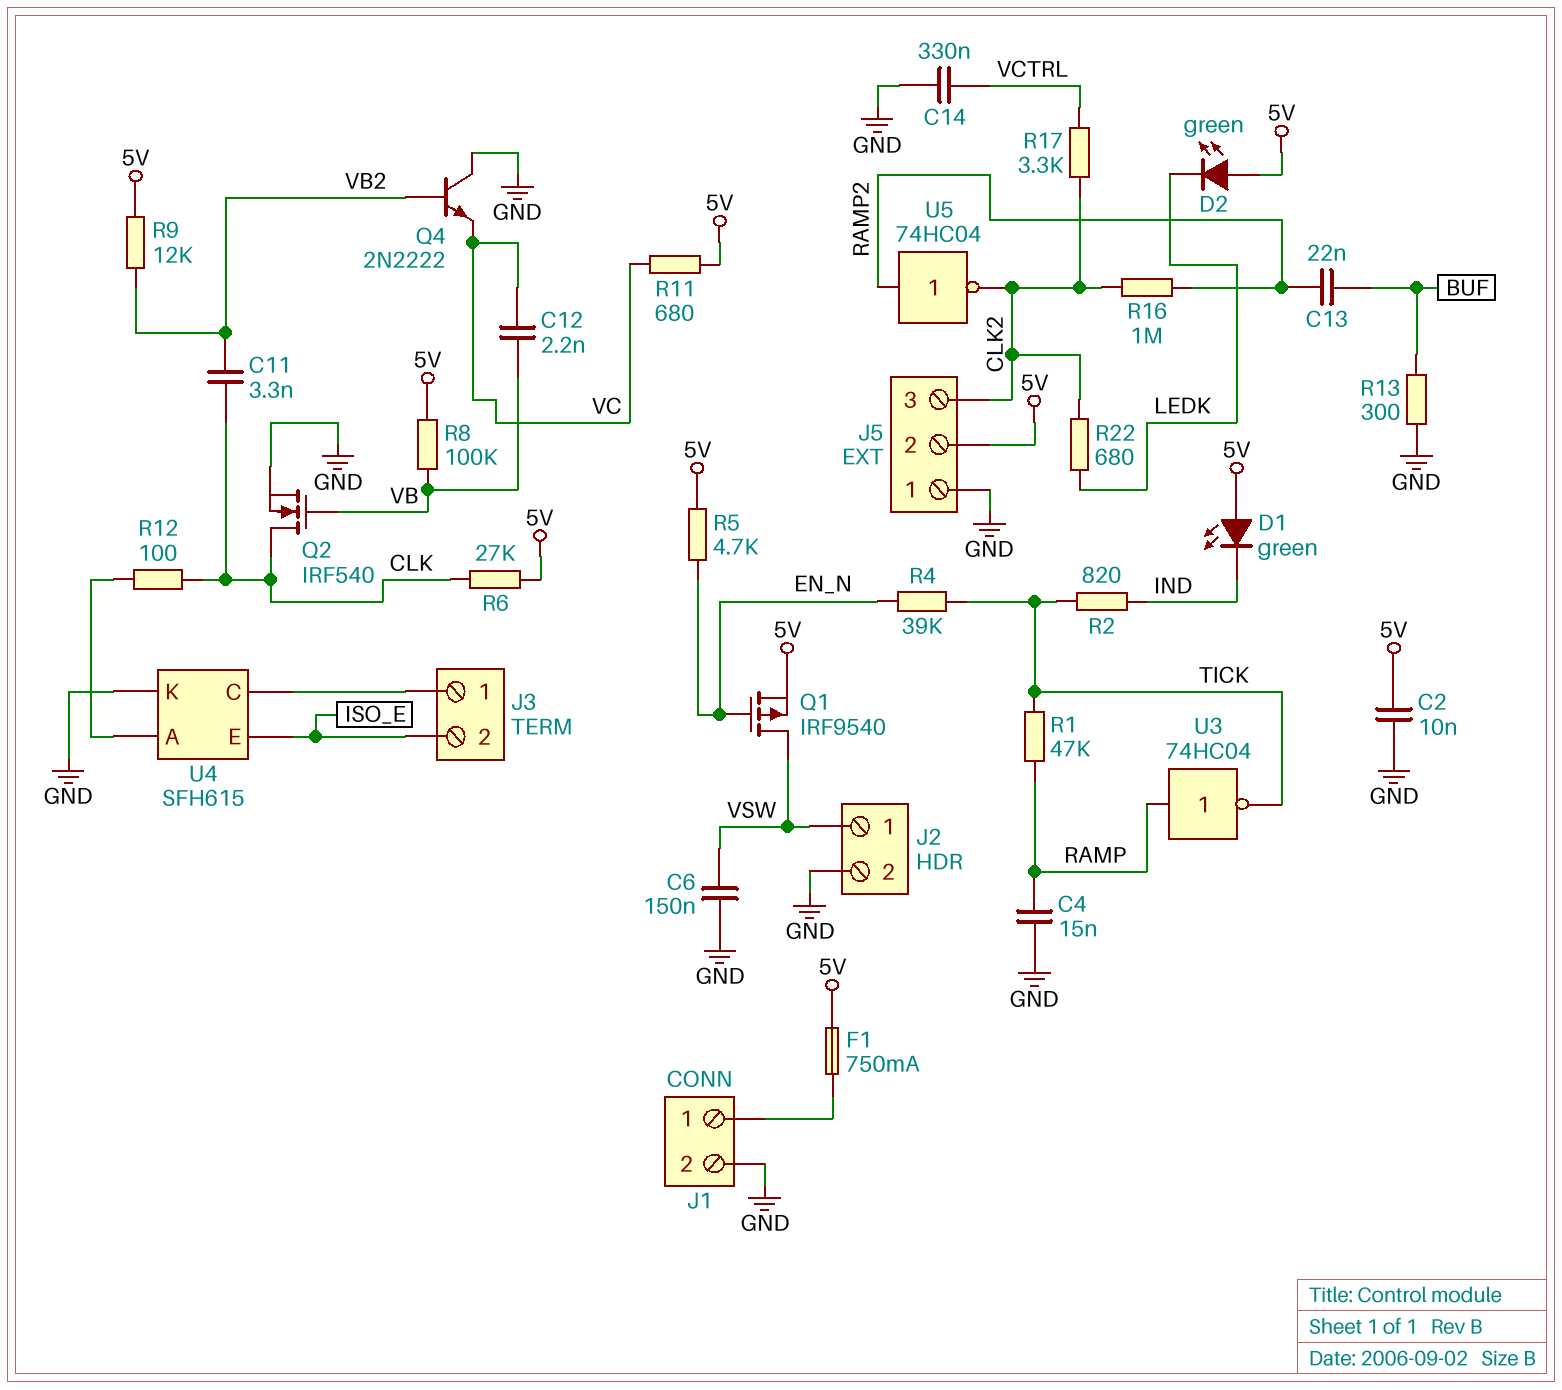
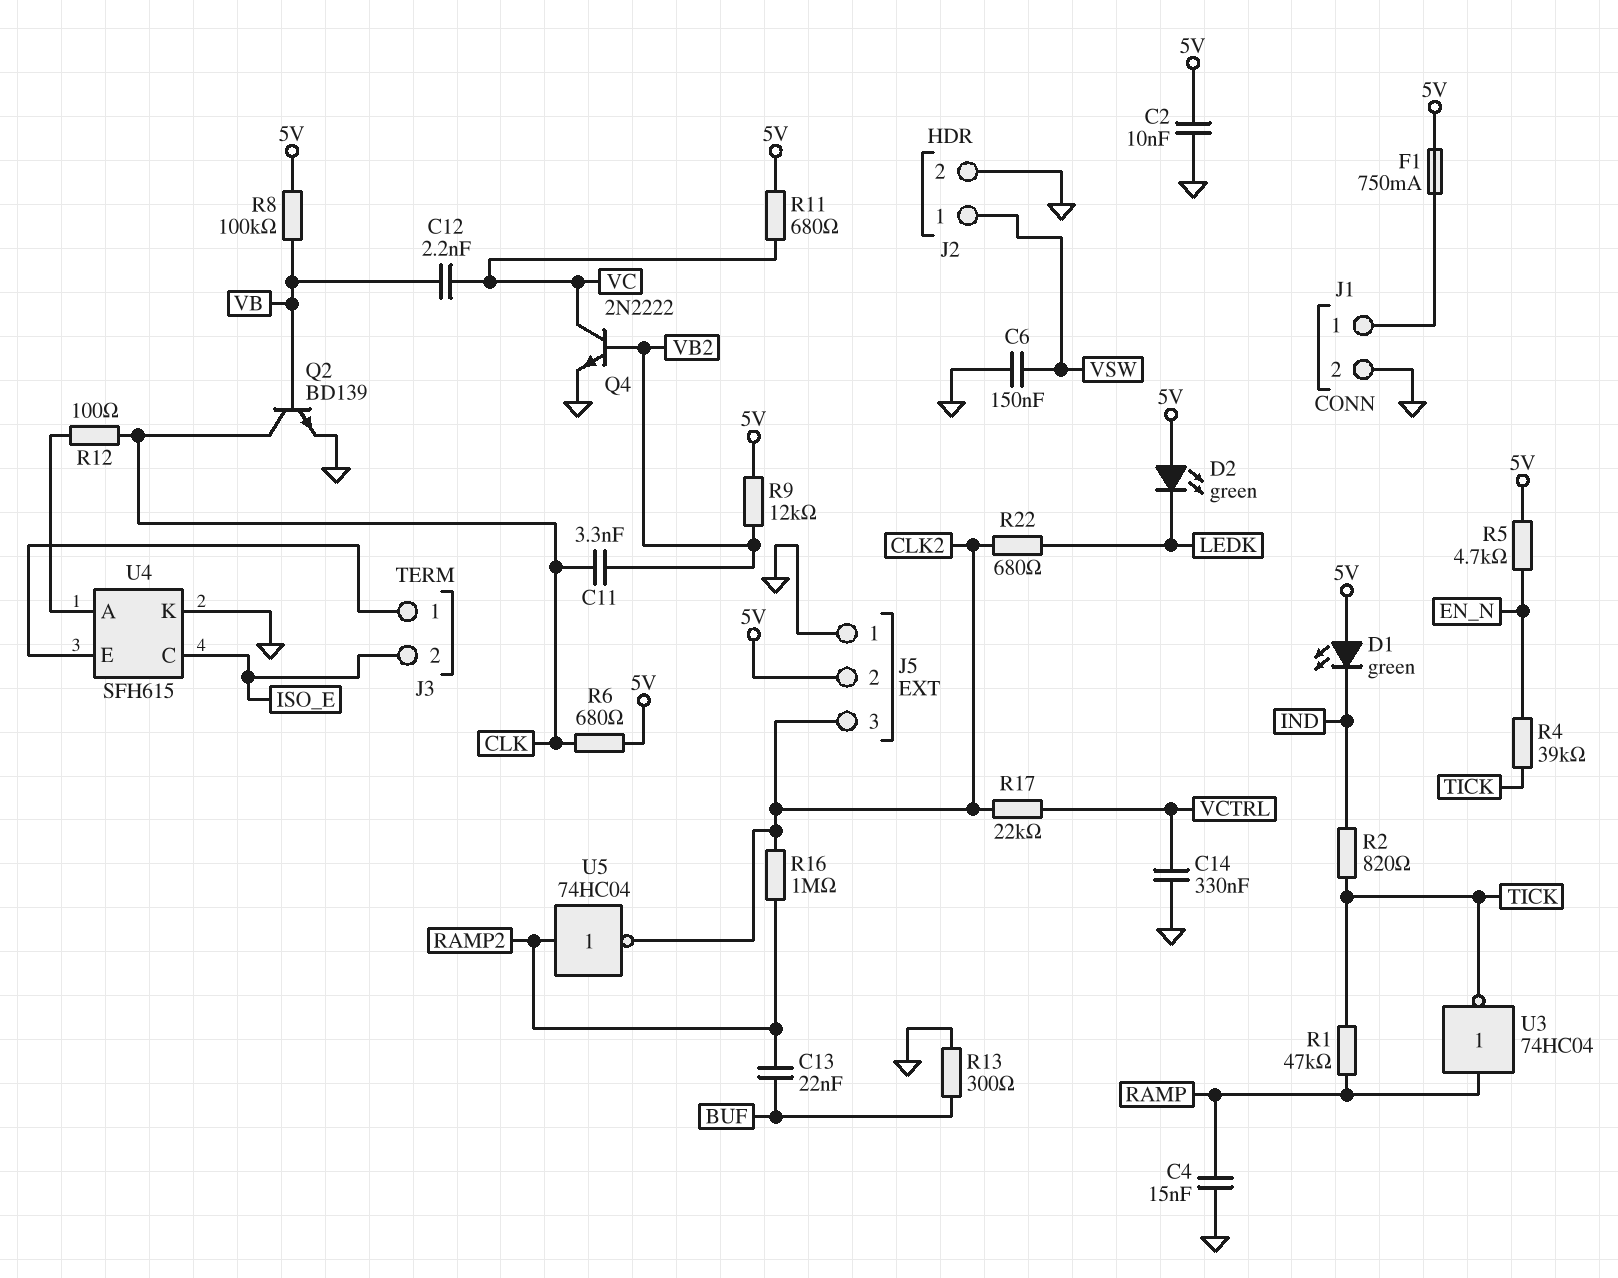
Q1: PMOS IRF9540 (G EN_N, D VSW, S 5V) -> none
Q2: NMOS IRF540 (G VB, D CLK, S GND) -> NPN BD139 (B VB, C CLK, E GND)
Q4: NPN 2N2222 (B VB2, C GND, E VC) -> NPN 2N2222 (B VB2, C VC, E GND)
R6: 27k (5V, CLK) -> 680 (5V, CLK)
R17: 3.3k (CLK2, VCTRL) -> 22k (CLK2, VCTRL)
U4 pin C: J3/1 -> ISO_E
U4 pin E: ISO_E -> J3/1

